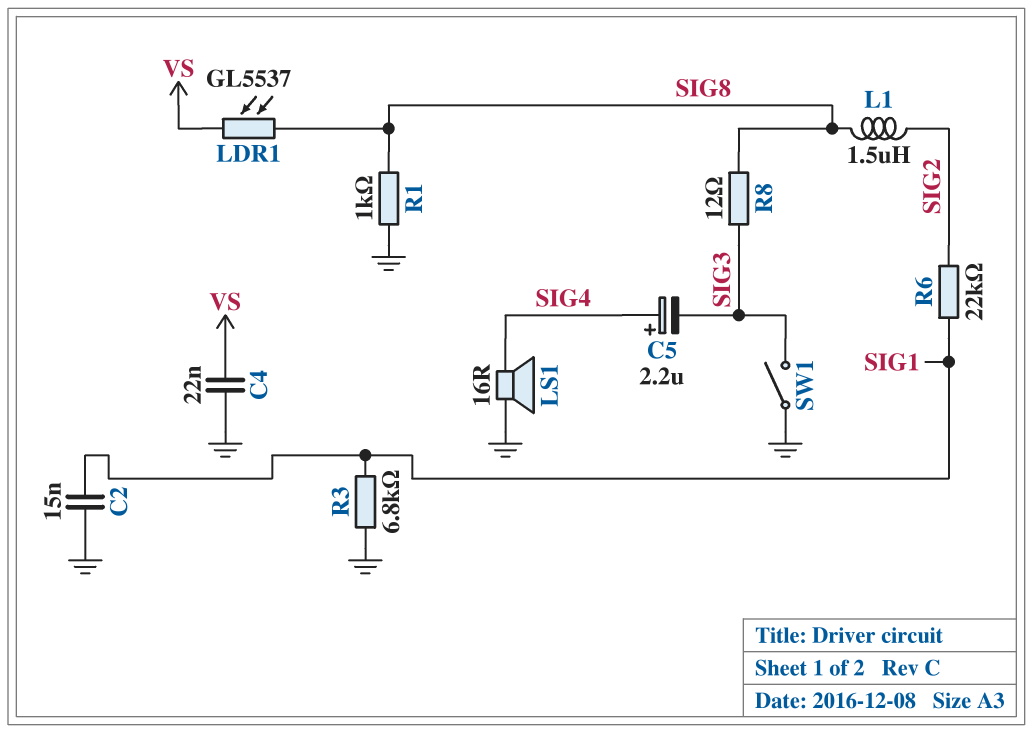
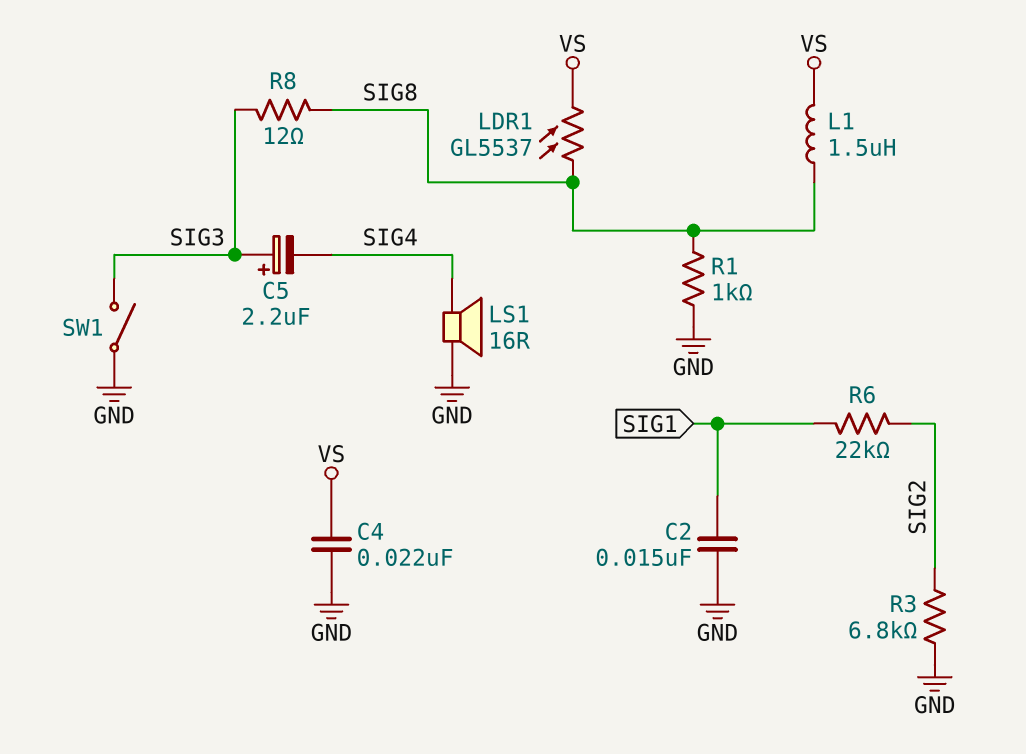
C5: 2.2uF (plus SIG4, minus SIG3) -> 2.2uF (plus SIG3, minus SIG4)
L1: 1.5uH (SIG2, SIG8) -> 1.5uH (SIG8, VS)
R3: 6.8k (GND, SIG1) -> 6.8k (GND, SIG2)

